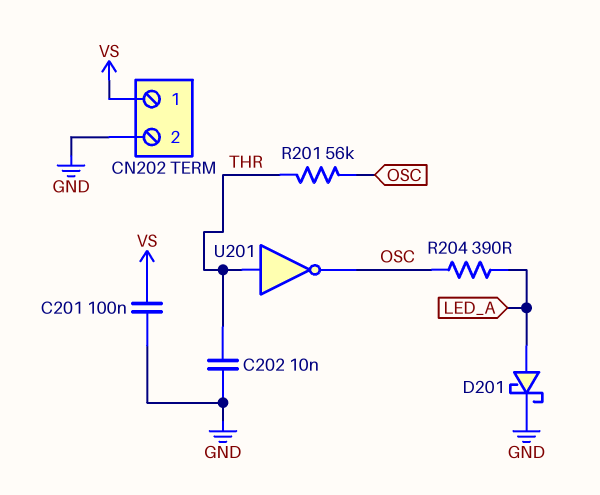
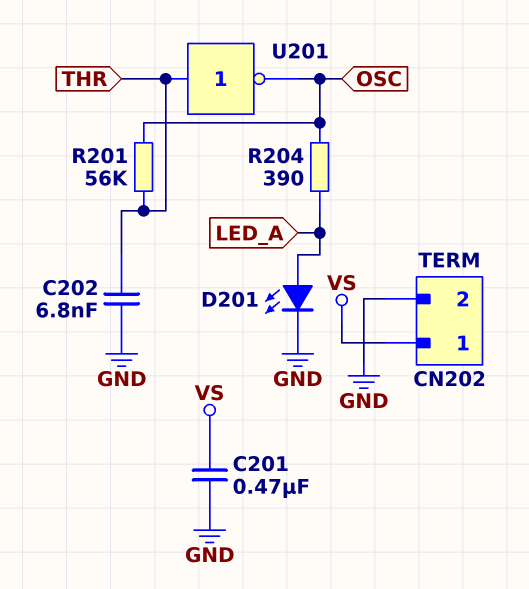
C201: 100nF (GND, VS) -> 470nF (GND, VS)
C202: 10nF (GND, THR) -> 6.8nF (GND, THR)
D201: schottky (A LED_A, K GND) -> LED (A LED_A, K GND)

